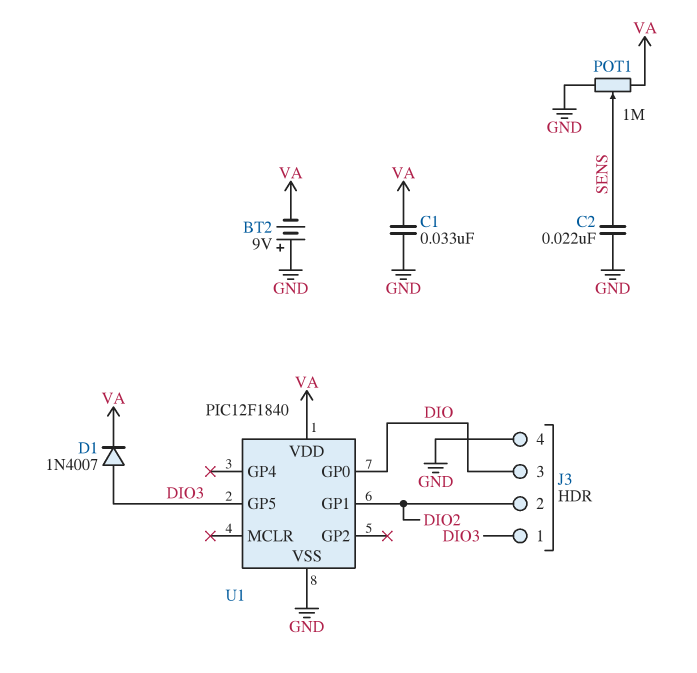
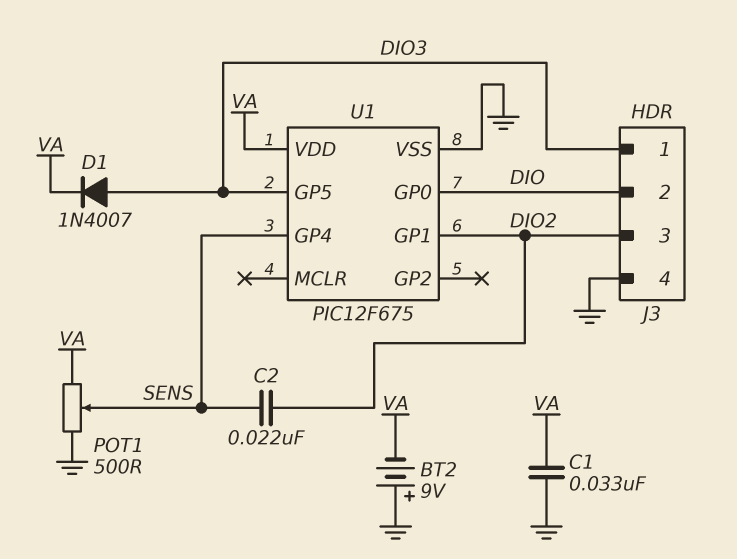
C2: 22nF (GND, SENS) -> 22nF (DIO2, SENS)
J3 pin 2: DIO2 -> DIO
J3 pin 3: DIO -> DIO2
POT1: 1M (GND, VA, wiper SENS) -> 500 (GND, VA, wiper SENS)
U1: PIC12F1840 -> PIC12F675
U1 pin GP4: none -> SENS

